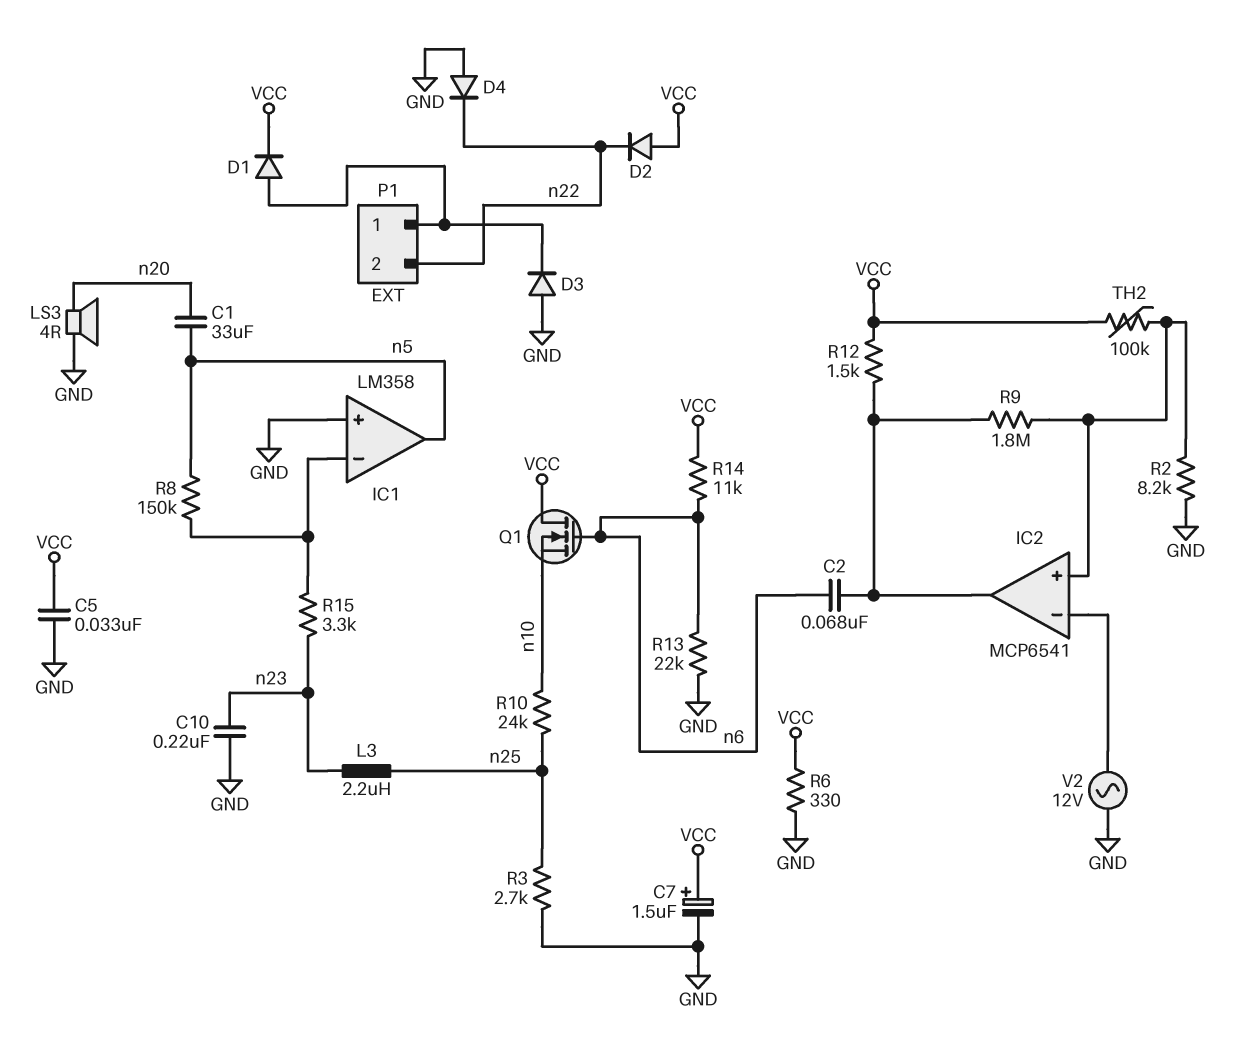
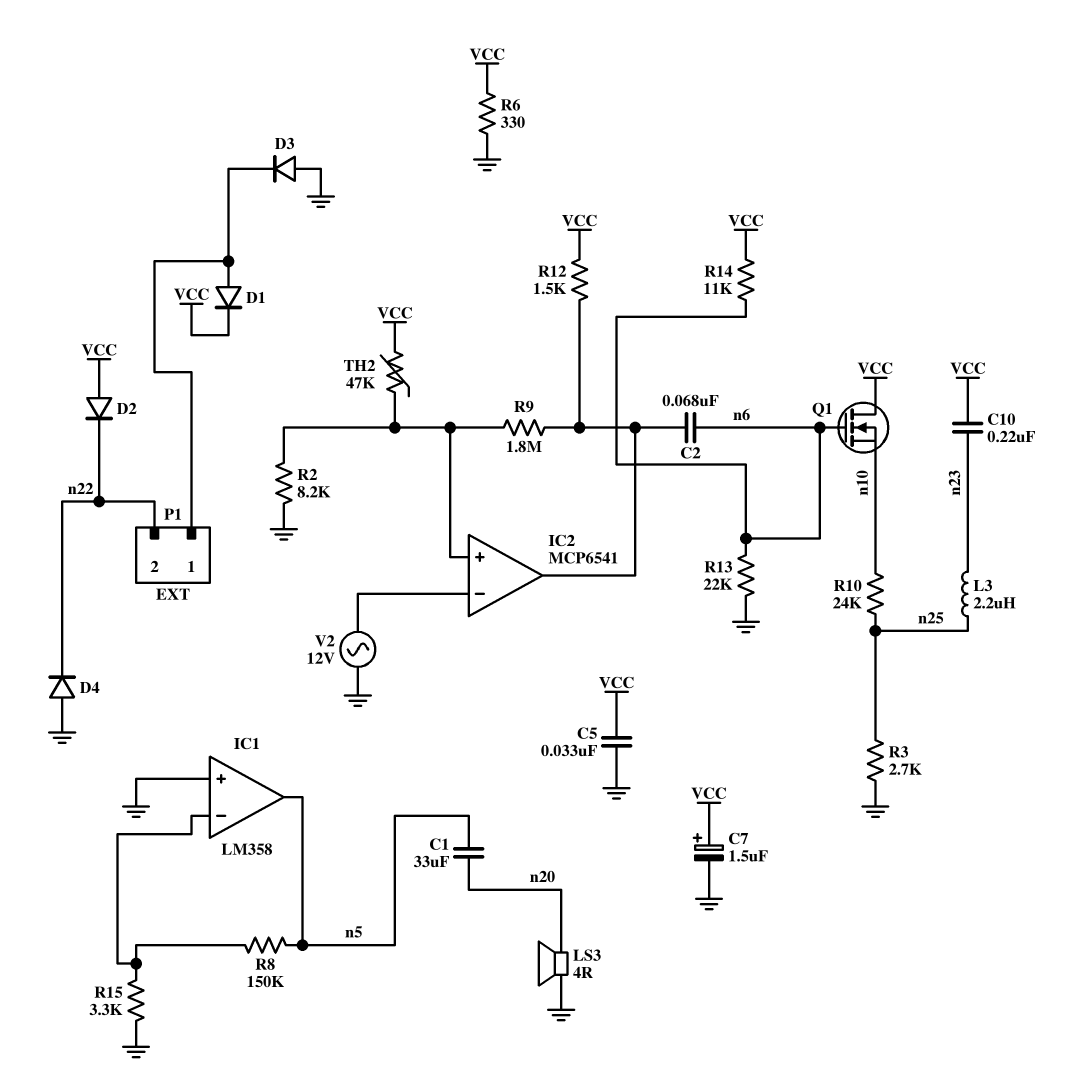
C10: 220nF (GND, n23) -> 220nF (VCC, n23)
R15: 3.3k (IC1/in-, n23) -> 3.3k (GND, IC1/in-)
TH2: 100k (IC2/in+, VCC) -> 47k (IC2/in+, VCC)

